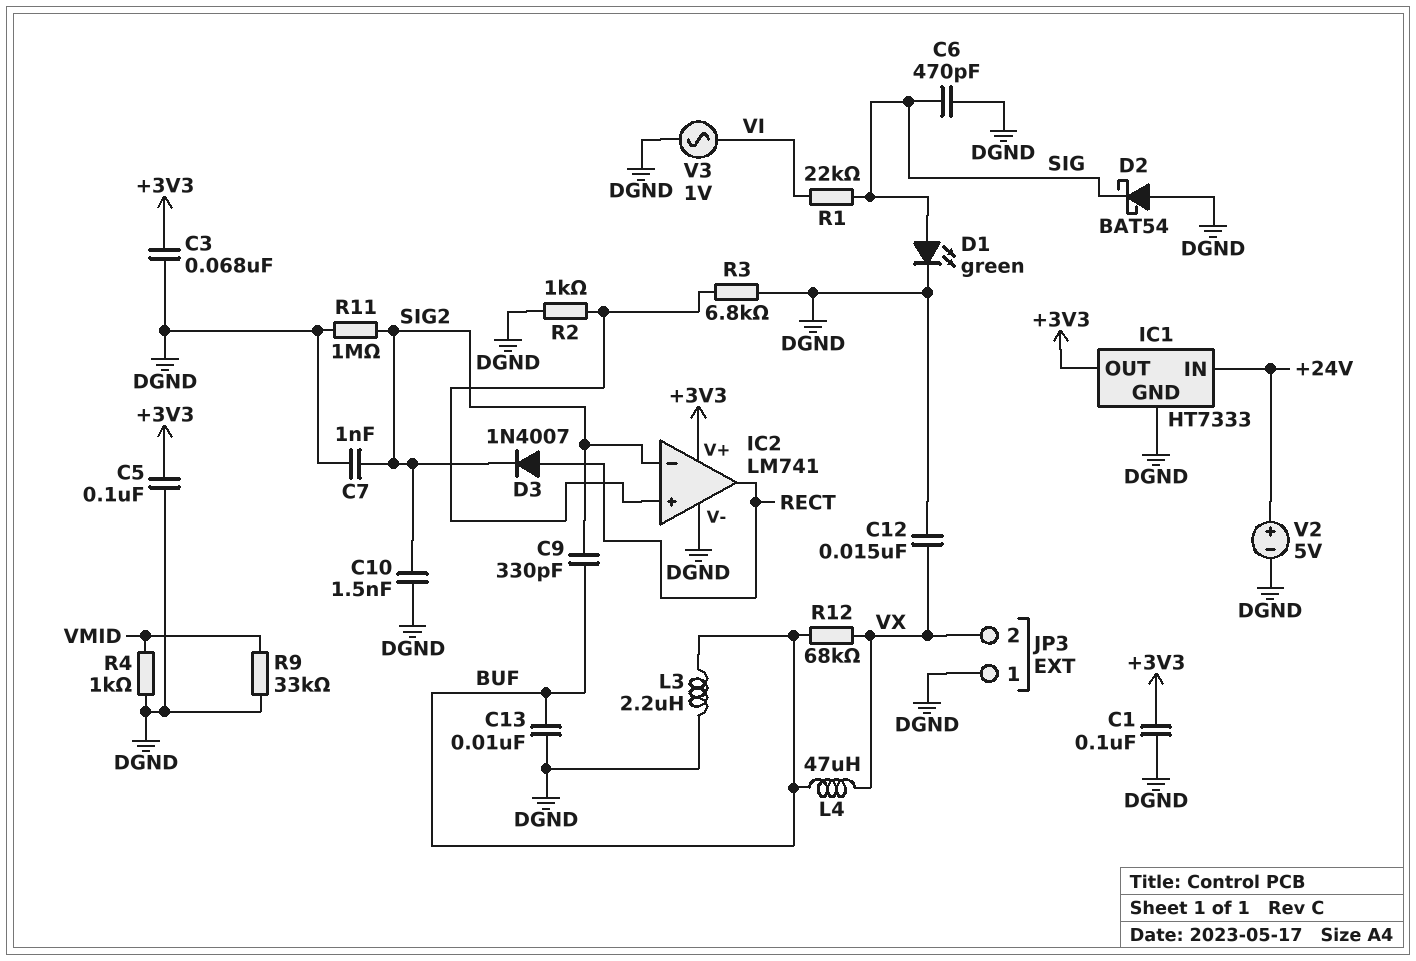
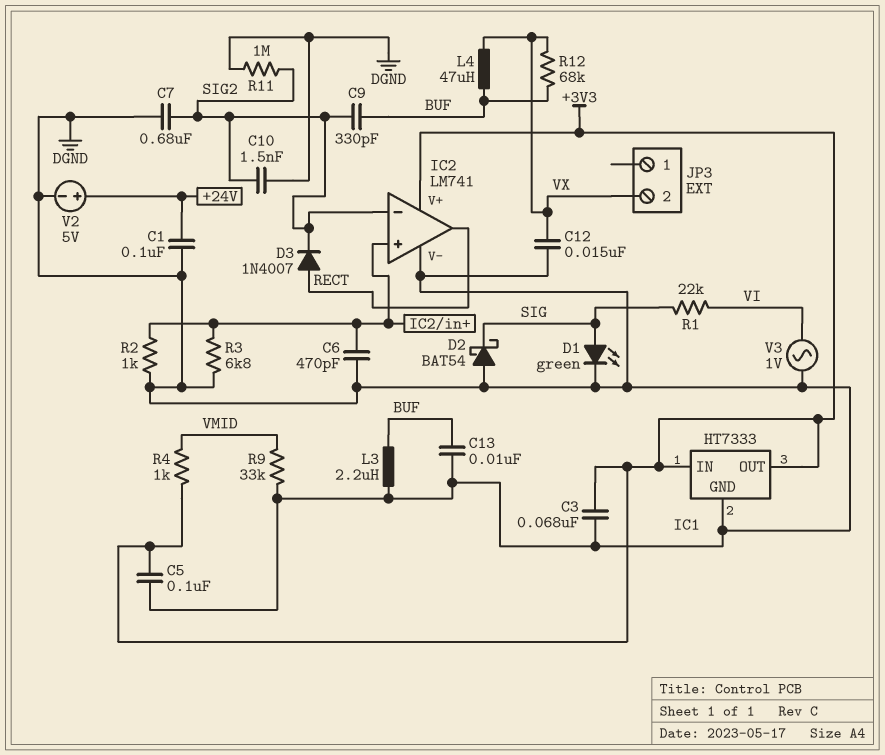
C1: 100nF (+3V3, DGND) -> 100nF (+24V, DGND)
C6: 470pF (DGND, SIG) -> 470pF (DGND, IC2/in+)
C7: 1nF (DGND, SIG2) -> 680nF (DGND, SIG2)
IC1 pin IN: +24V -> +3V3
JP3 pin 1: DGND -> none
R4: 1k (DGND, VMID) -> 1k (+3V3, VMID)

